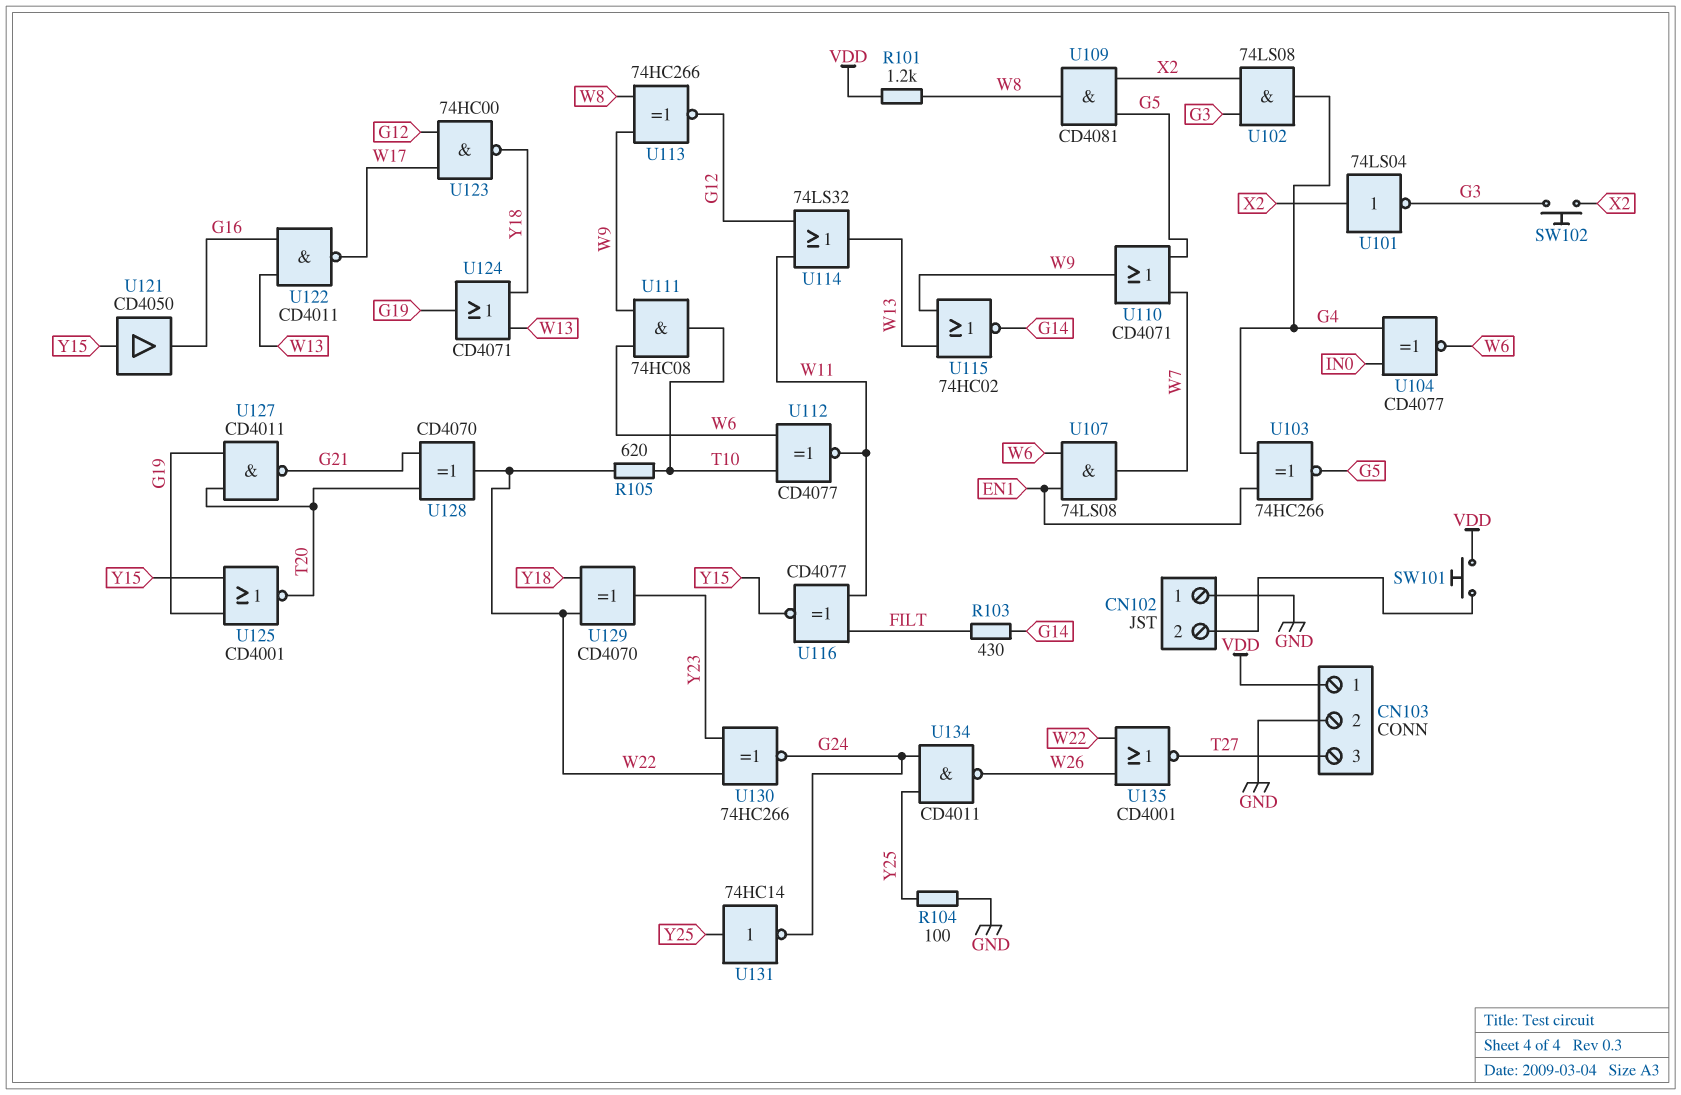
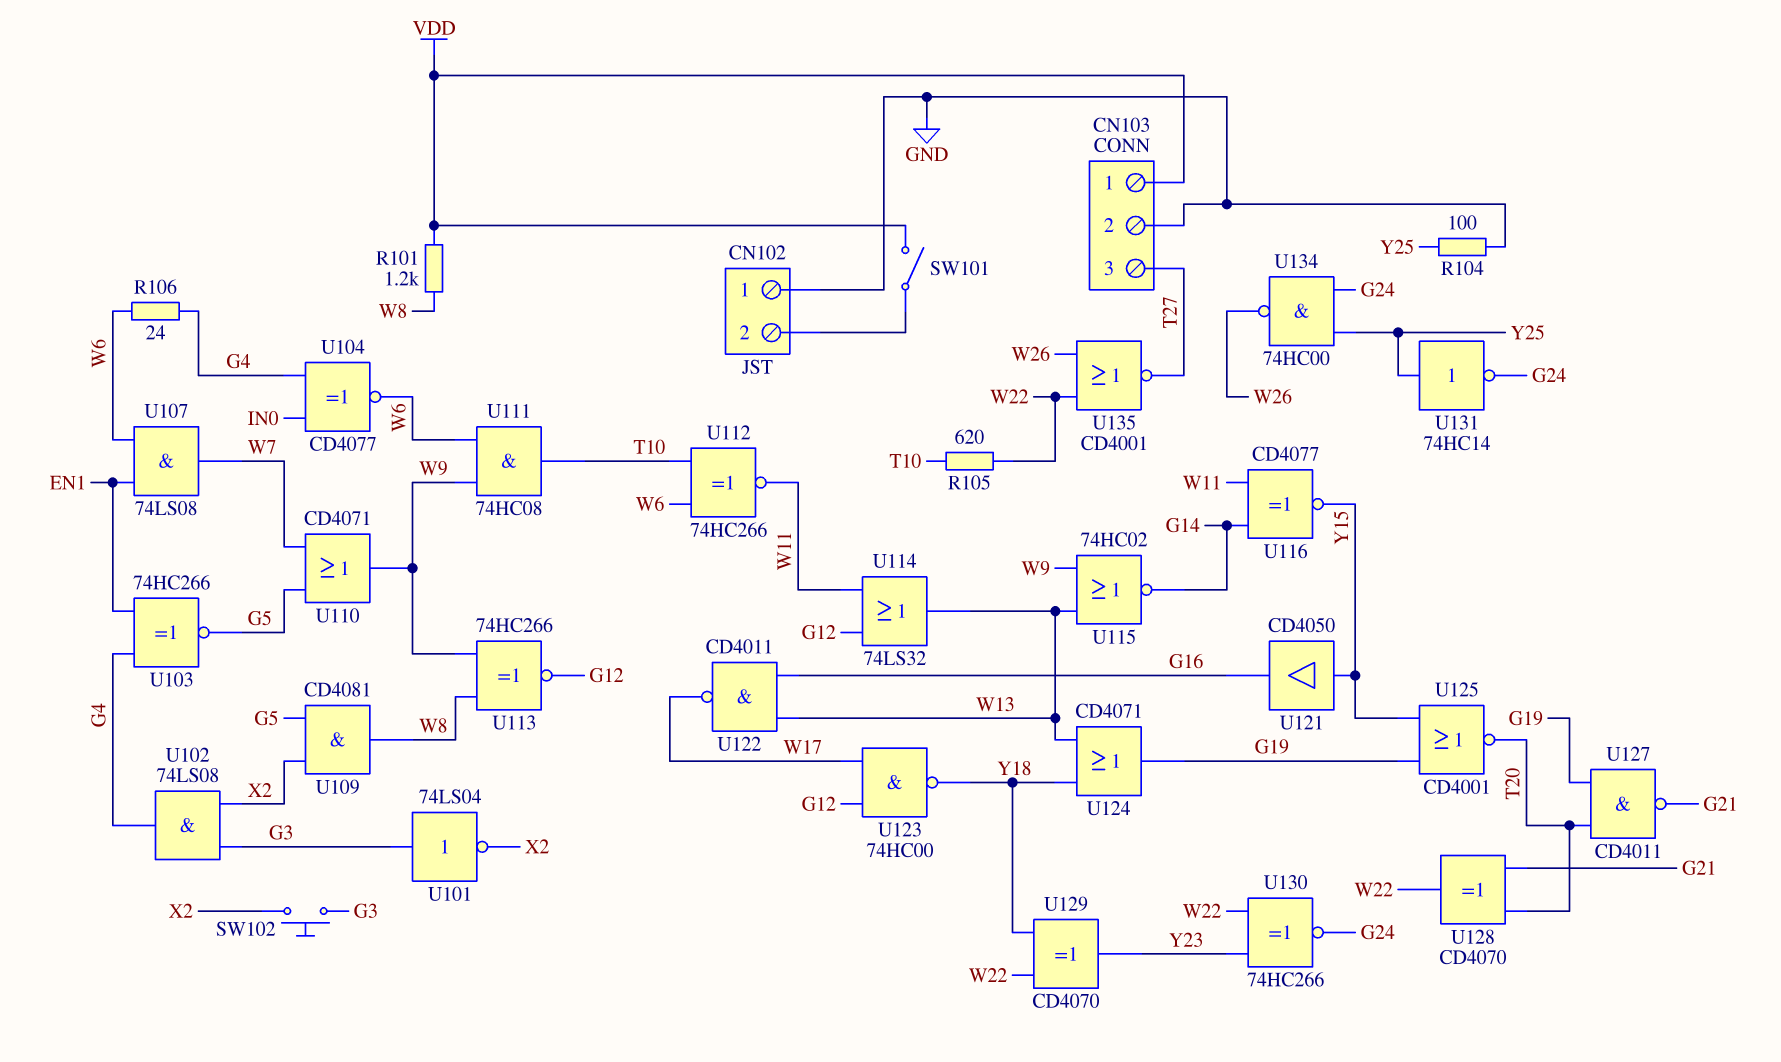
R103: 430 (FILT, G14) -> none
R106: none -> 24 (G4, W6)
SW101: button (CN102/2, VDD) -> switch (CN102/2, VDD)
U101: NOT 74LS04 (in X2, out G3) -> NOT 74LS04 (in G3, out X2)
U112: XNOR CD4077 (in T10, in W6, out W11) -> XNOR 74HC266 (in T10, in W6, out W11)
U116: XNOR CD4077 (in FILT, in W11, out Y15) -> XNOR CD4077 (in G14, in W11, out Y15)
U134: NAND CD4011 (in G24, in Y25, out W26) -> NAND 74HC00 (in G24, in Y25, out W26)

